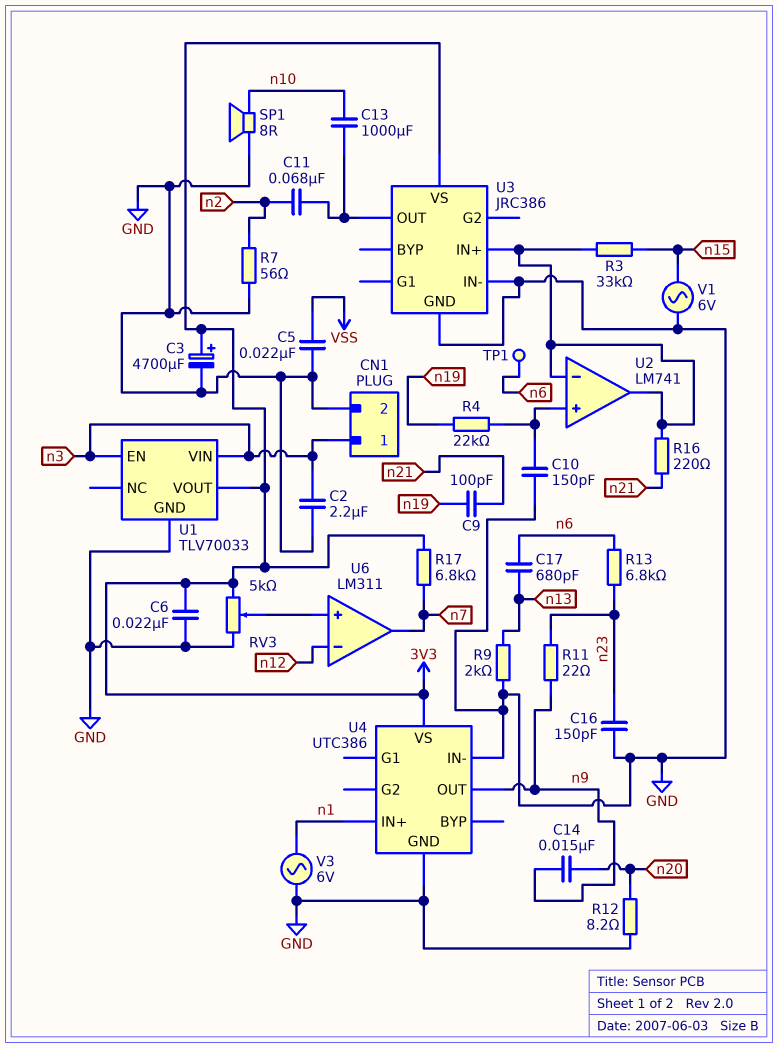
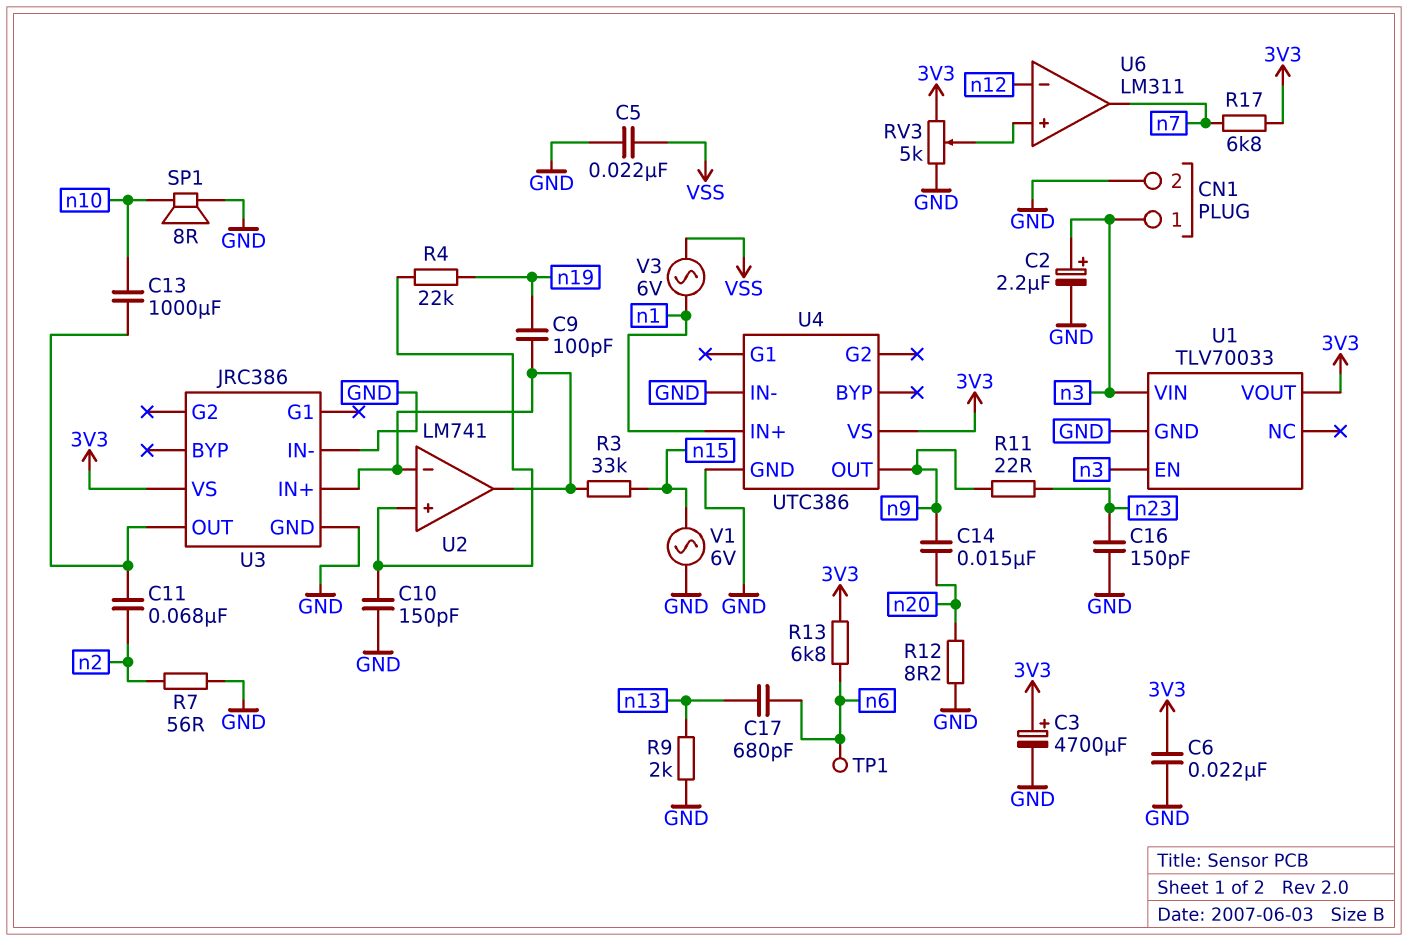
C2: 2.2uF (GND, n3) -> 2.2uF (plus n3, minus GND)
C9: 100pF (n19, n21) -> 100pF (U2/in-, n19)
R13: 6.8k (n6, n23) -> 6.8k (3V3, n6)
R16: 220 (U2/in-, n21) -> none
V3: AC 6V (GND, n1) -> AC 6V (VSS, n1)

